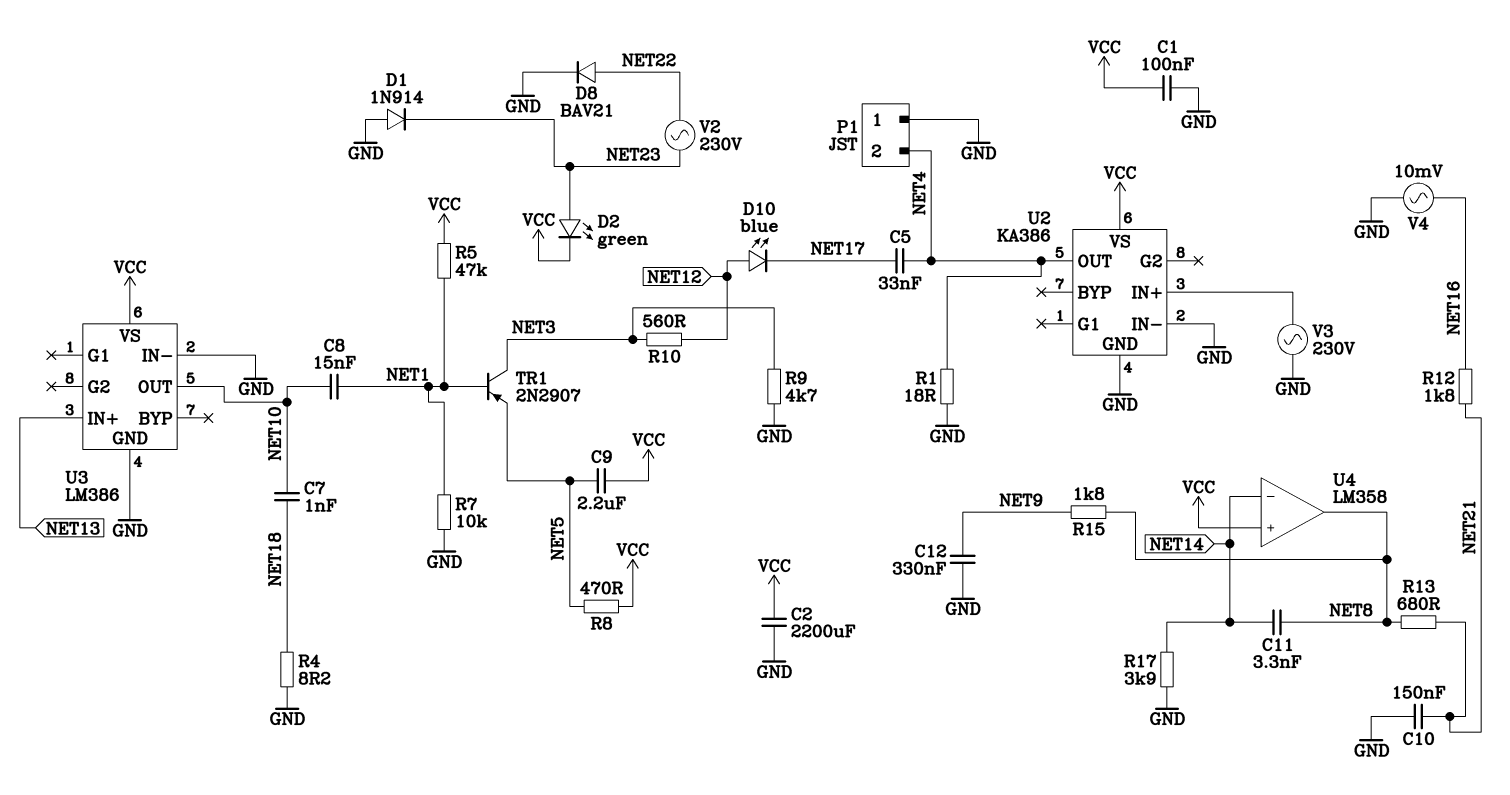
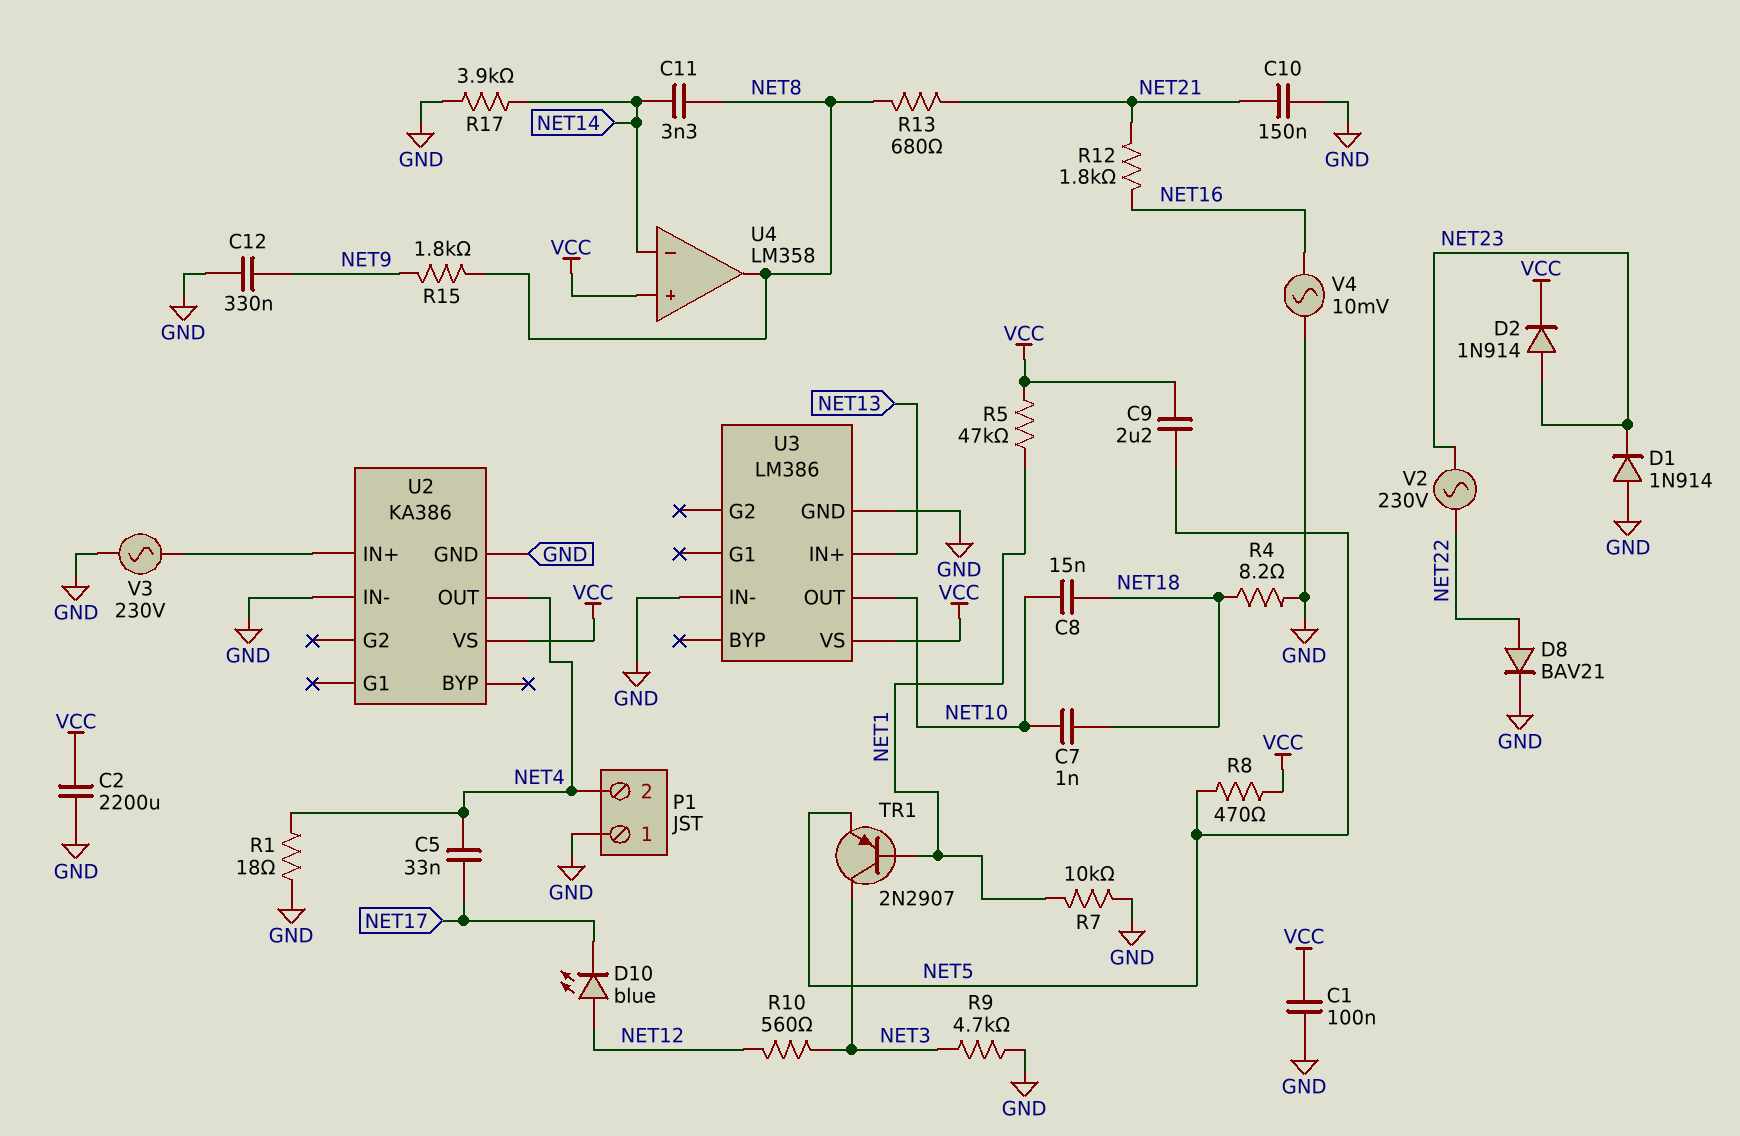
C8: 15nF (NET1, NET10) -> 15nF (NET10, NET18)
D2: LED green (A NET23, K VCC) -> diode 1N914 (A NET23, K VCC)

